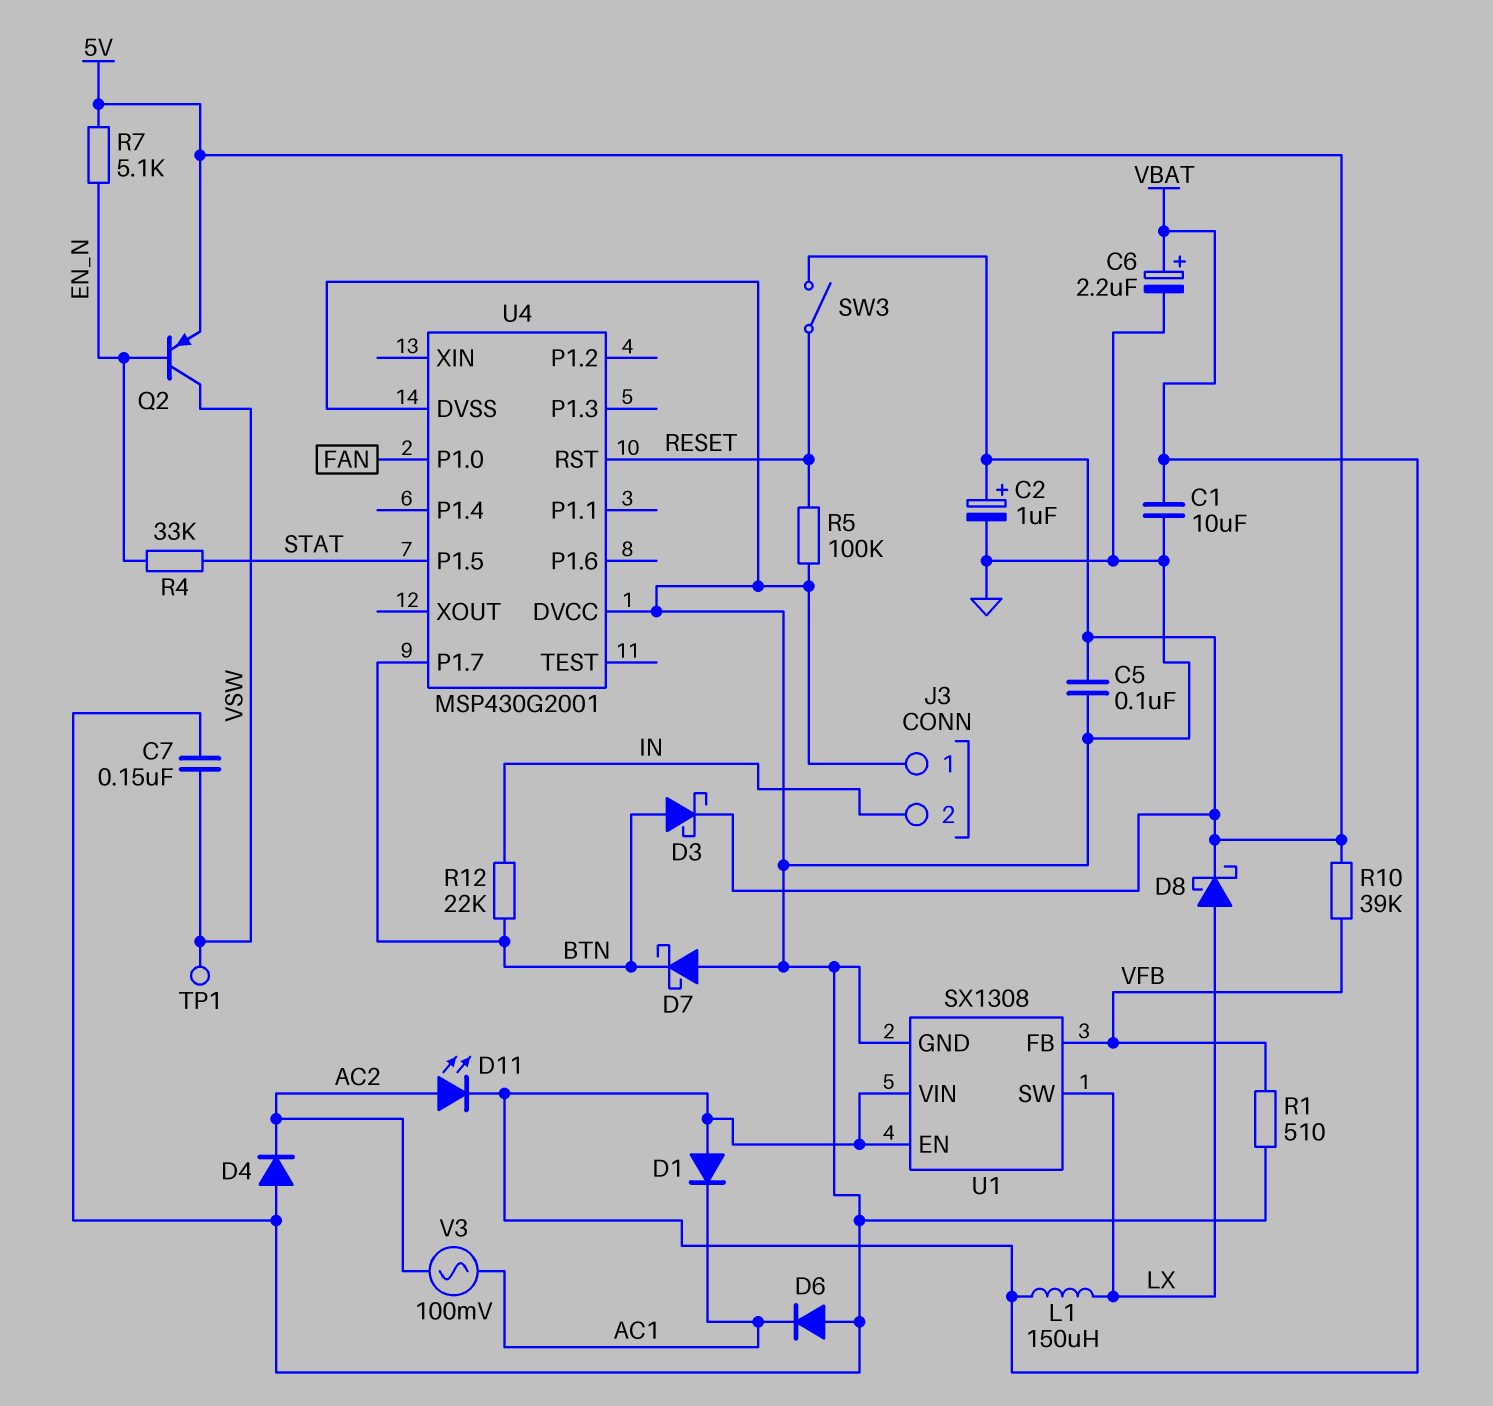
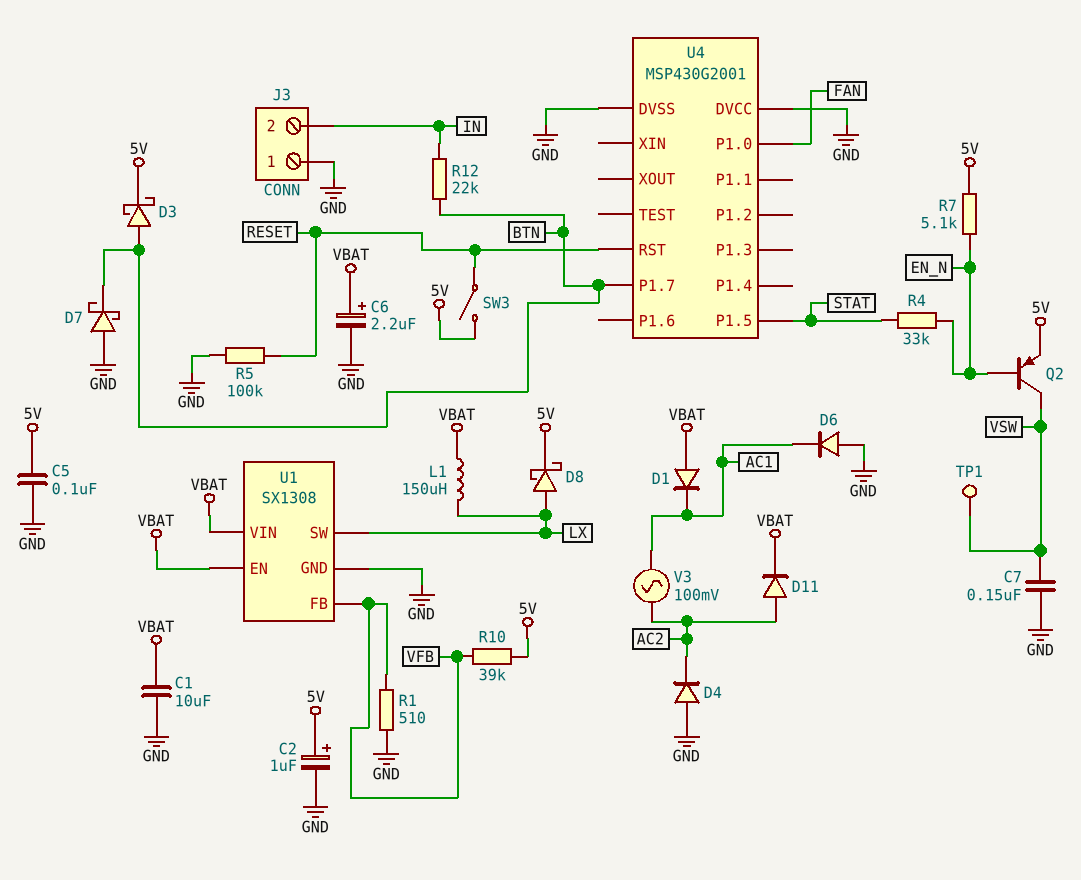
D11: LED (A AC2, K VBAT) -> diode (A AC2, K VBAT)

